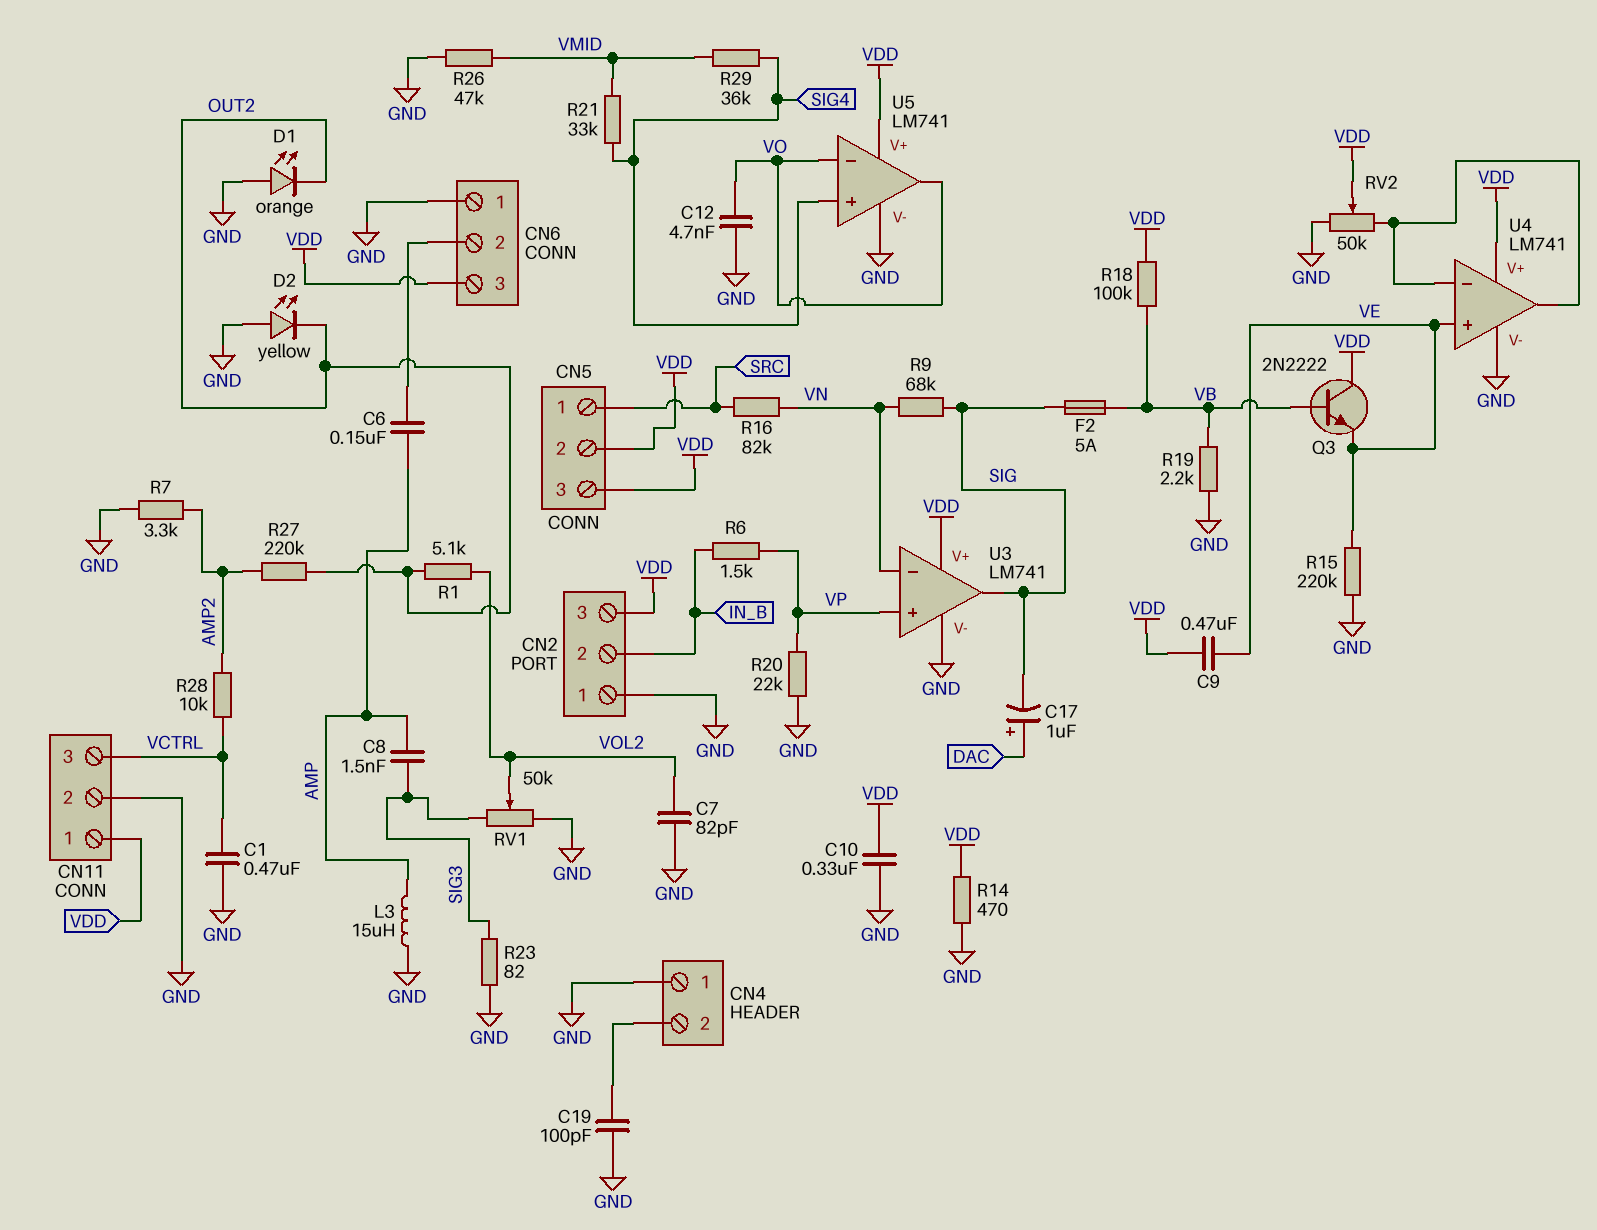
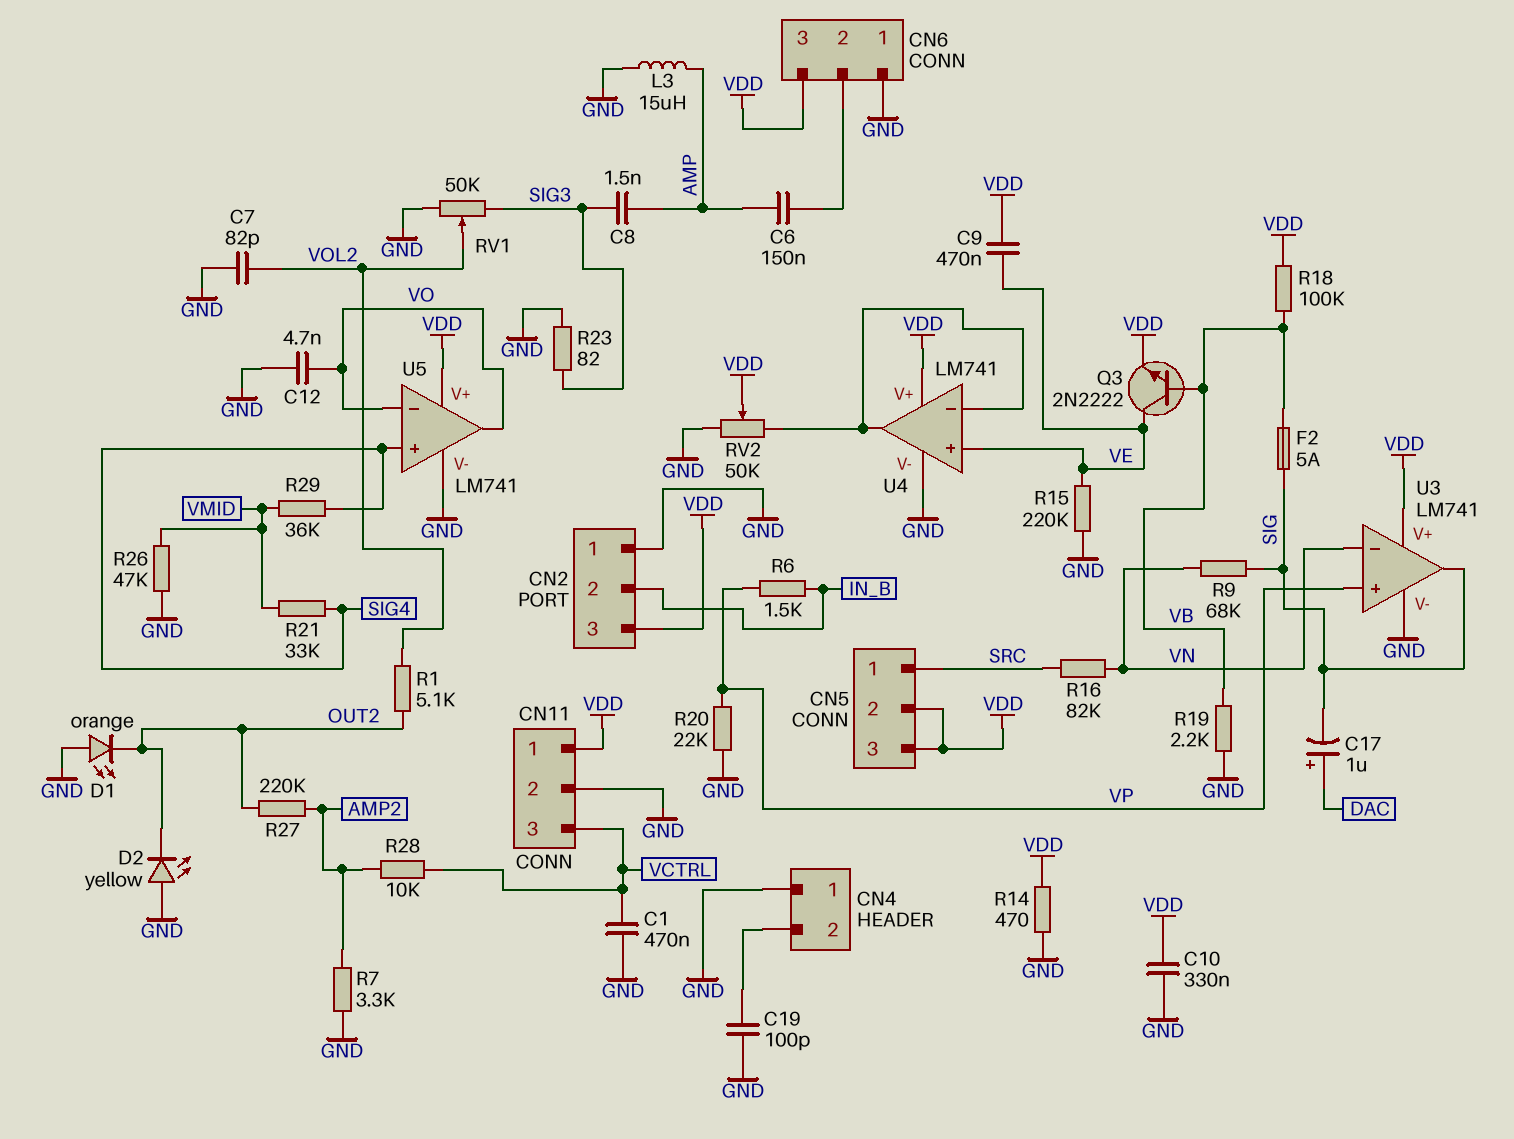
Q3: NPN 2N2222 (B VB, C VDD, E VE) -> NPN 2N2222 (B VB, C VE, E VDD)

